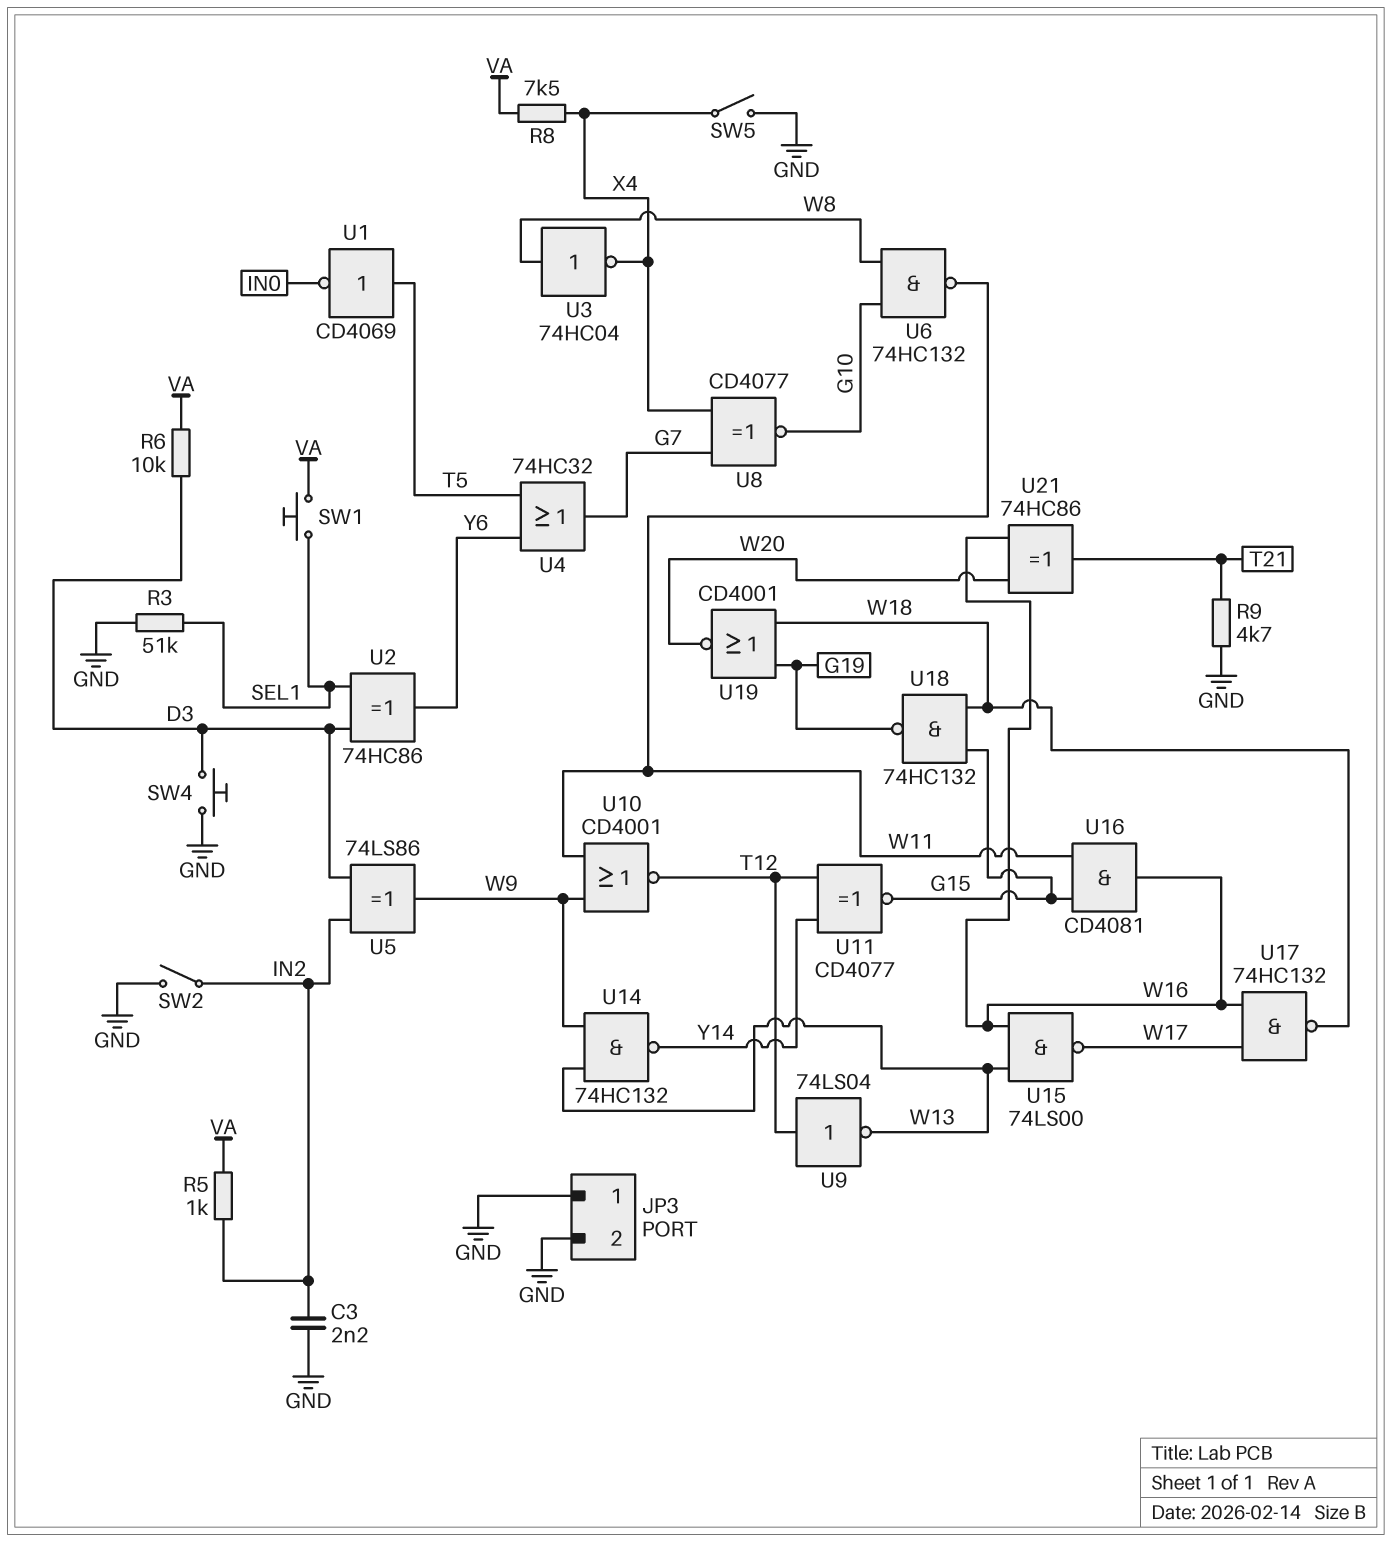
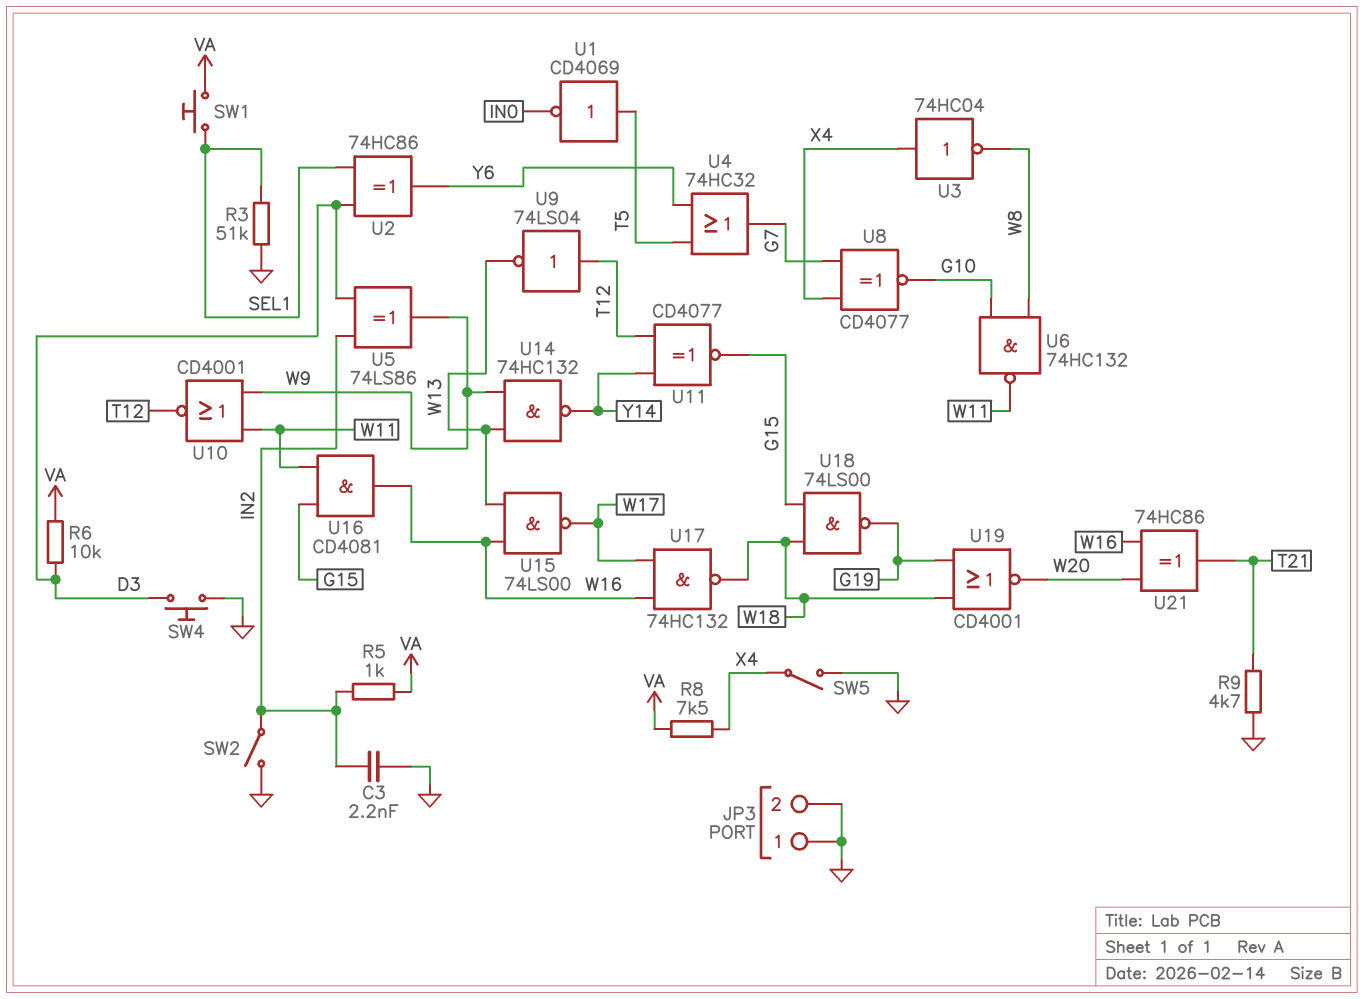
U3: NOT 74HC04 (in W8, out X4) -> NOT 74HC04 (in X4, out W8)
U18: NAND 74HC132 (in G15, in W18, out G19) -> NAND 74LS00 (in G15, in W18, out G19)

